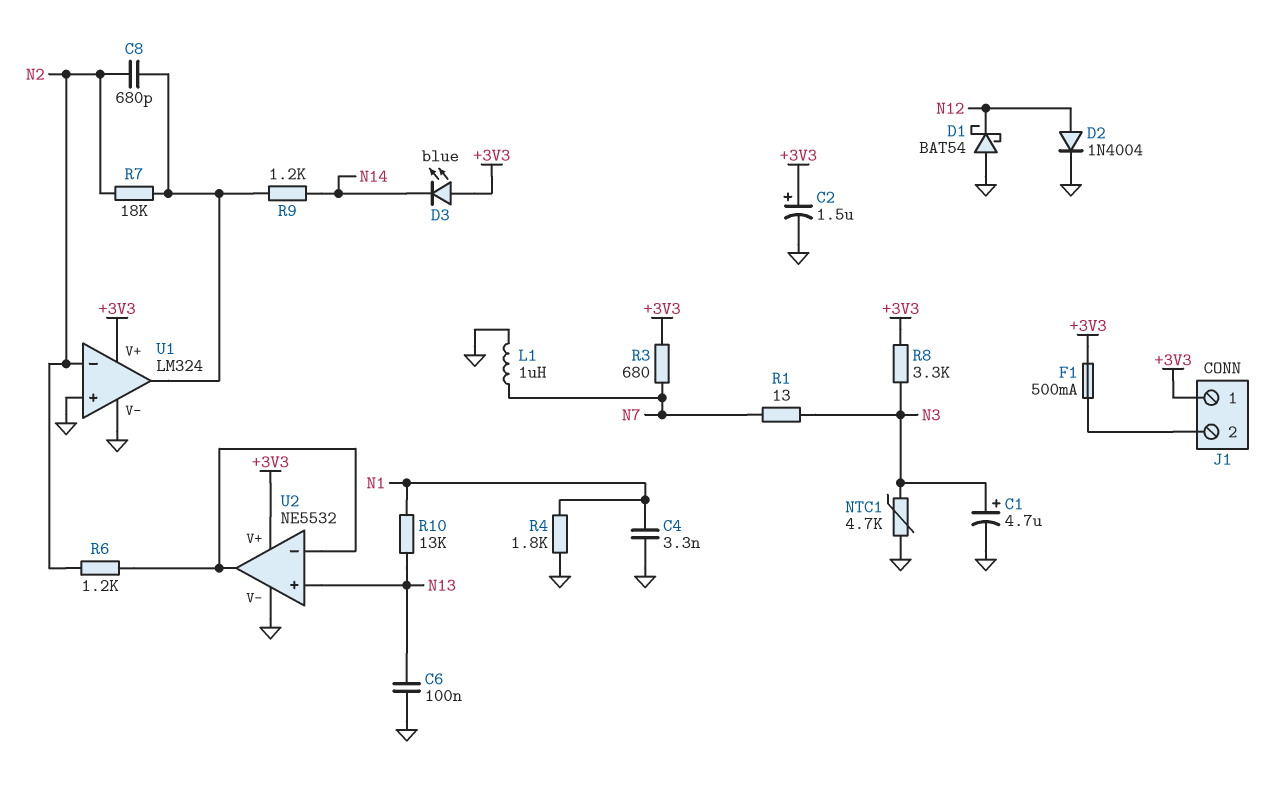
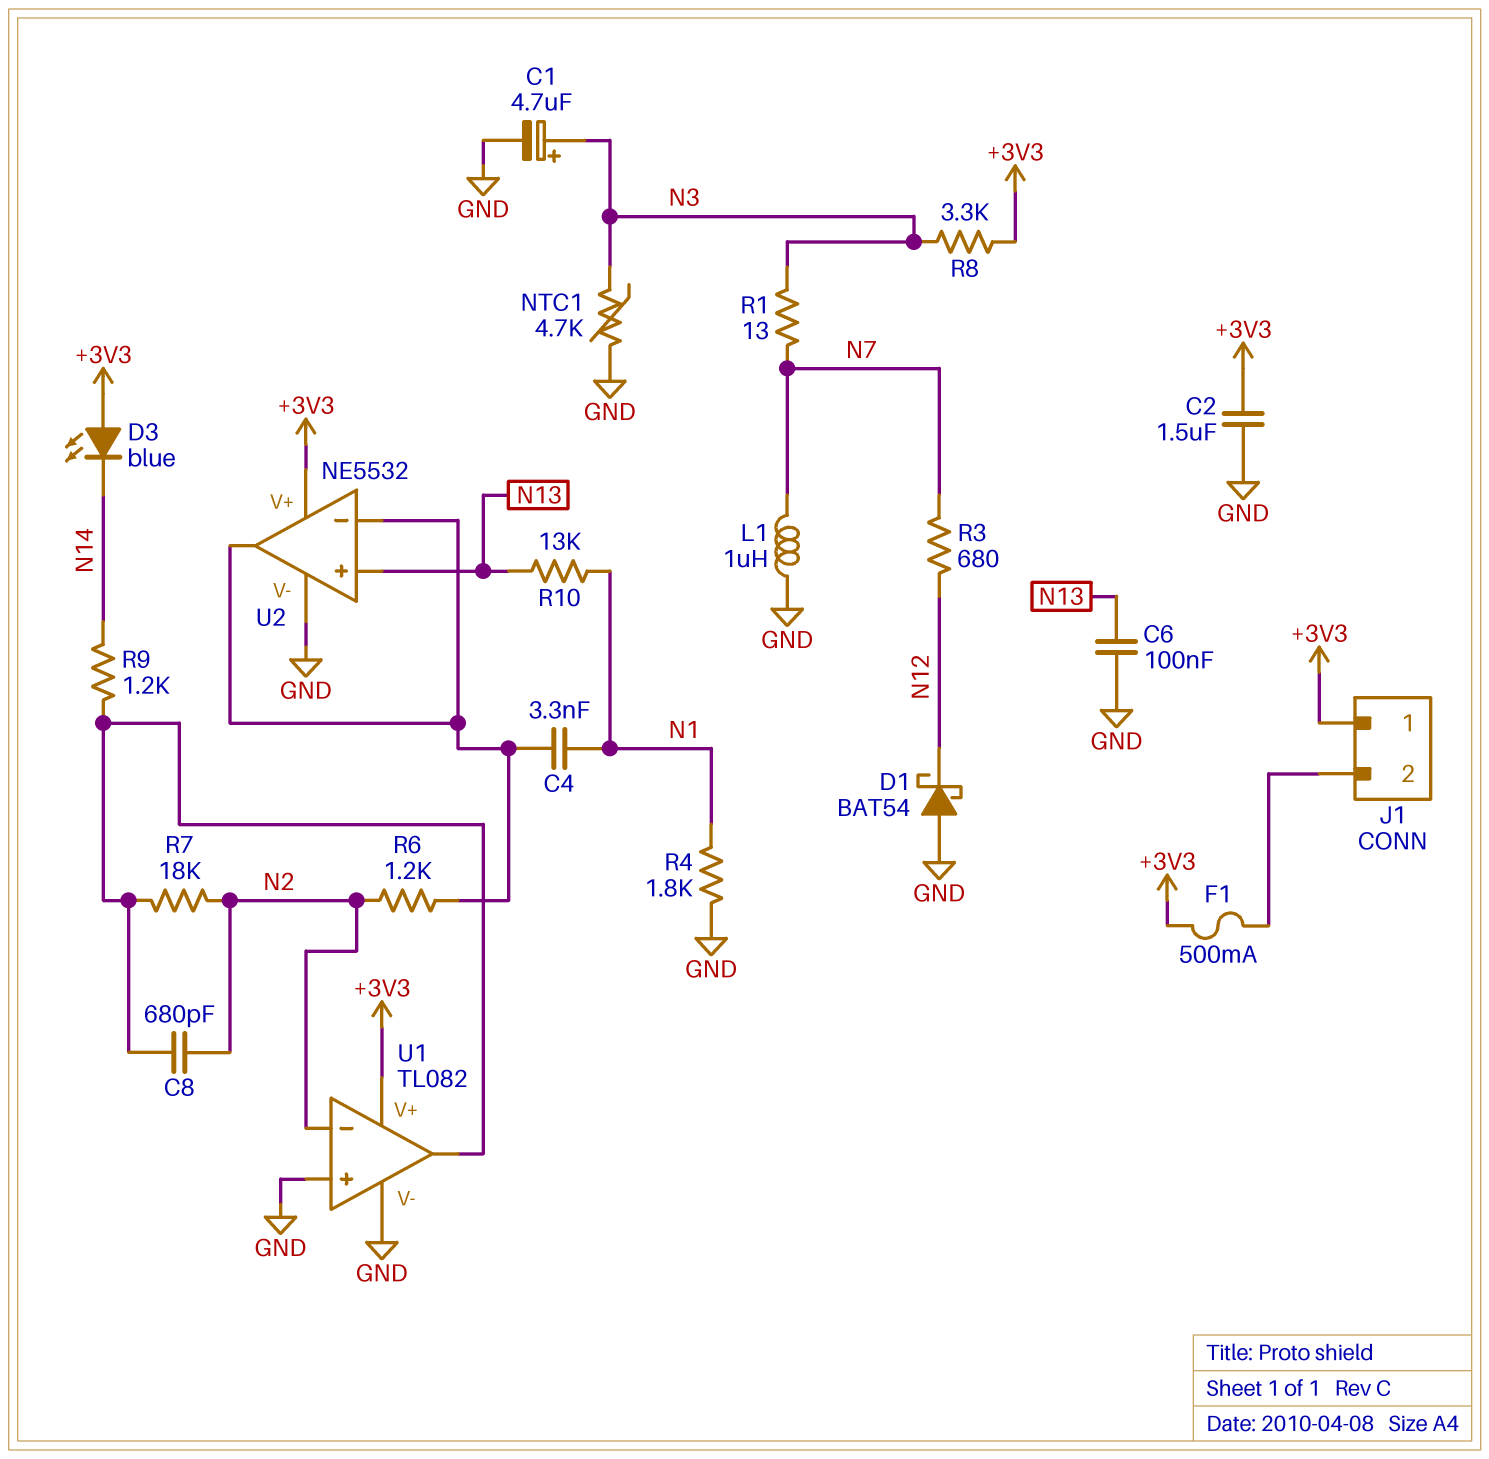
C2: 1.5uF (plus +3V3, minus GND) -> 1.5uF (+3V3, GND)
C4: 3.3nF (GND, N1) -> 3.3nF (N1, U2/in-)
D2: diode 1N4004 (A N12, K GND) -> none
R3: 680 (+3V3, N7) -> 680 (N7, N12)
U1: LM324 -> TL082

